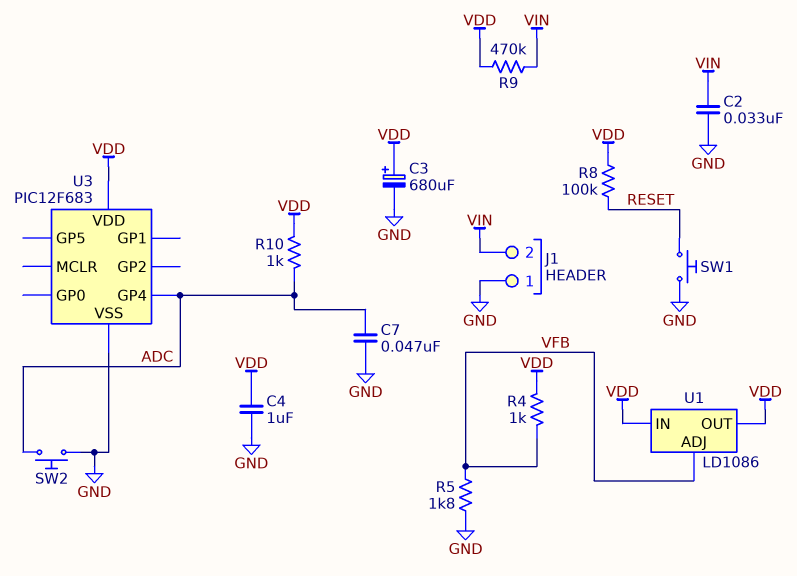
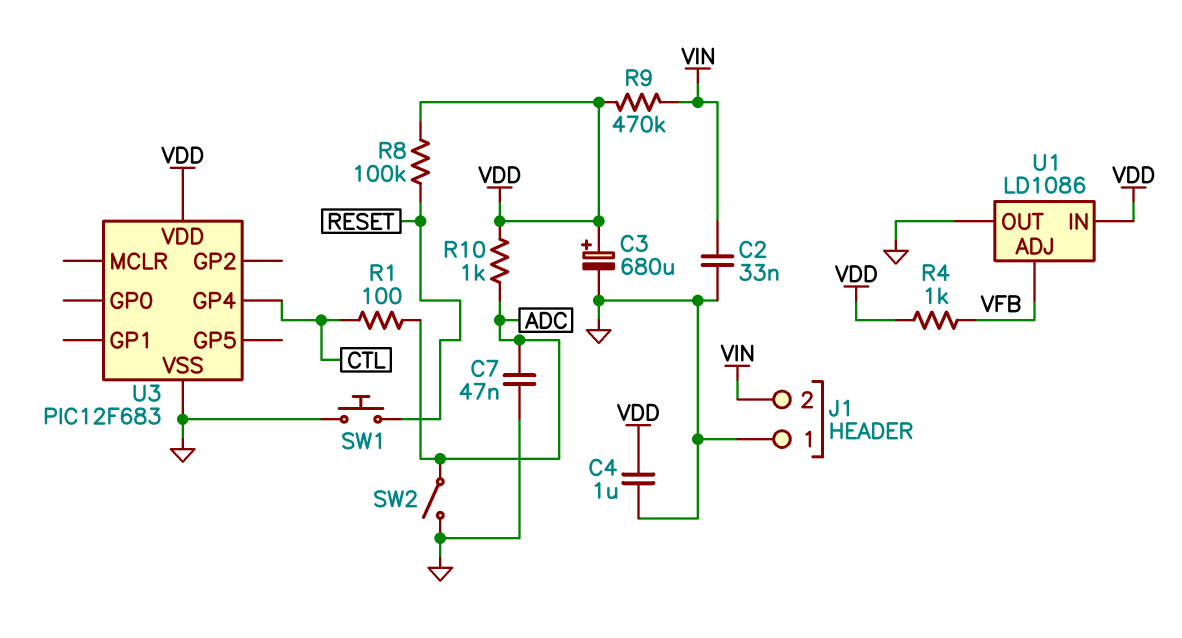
R1: none -> 100 (ADC, CTL)
R5: 1.8k (GND, VFB) -> none
SW2: button (ADC, GND) -> switch (ADC, GND)
U1 pin OUT: VDD -> GND
U3 pin GP4: ADC -> CTL

